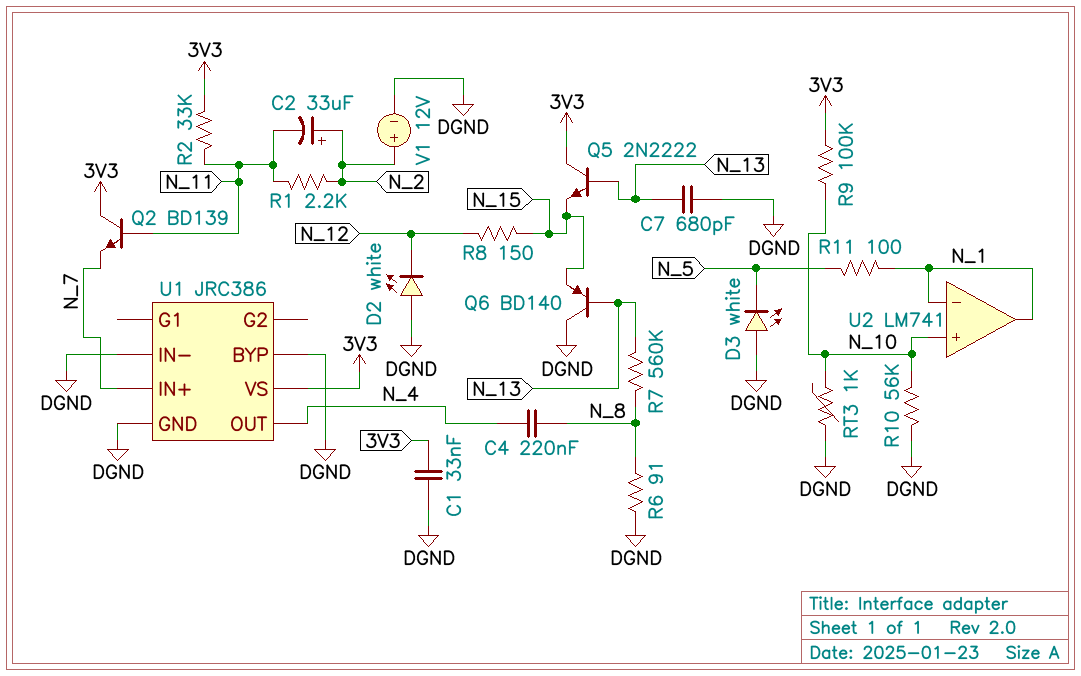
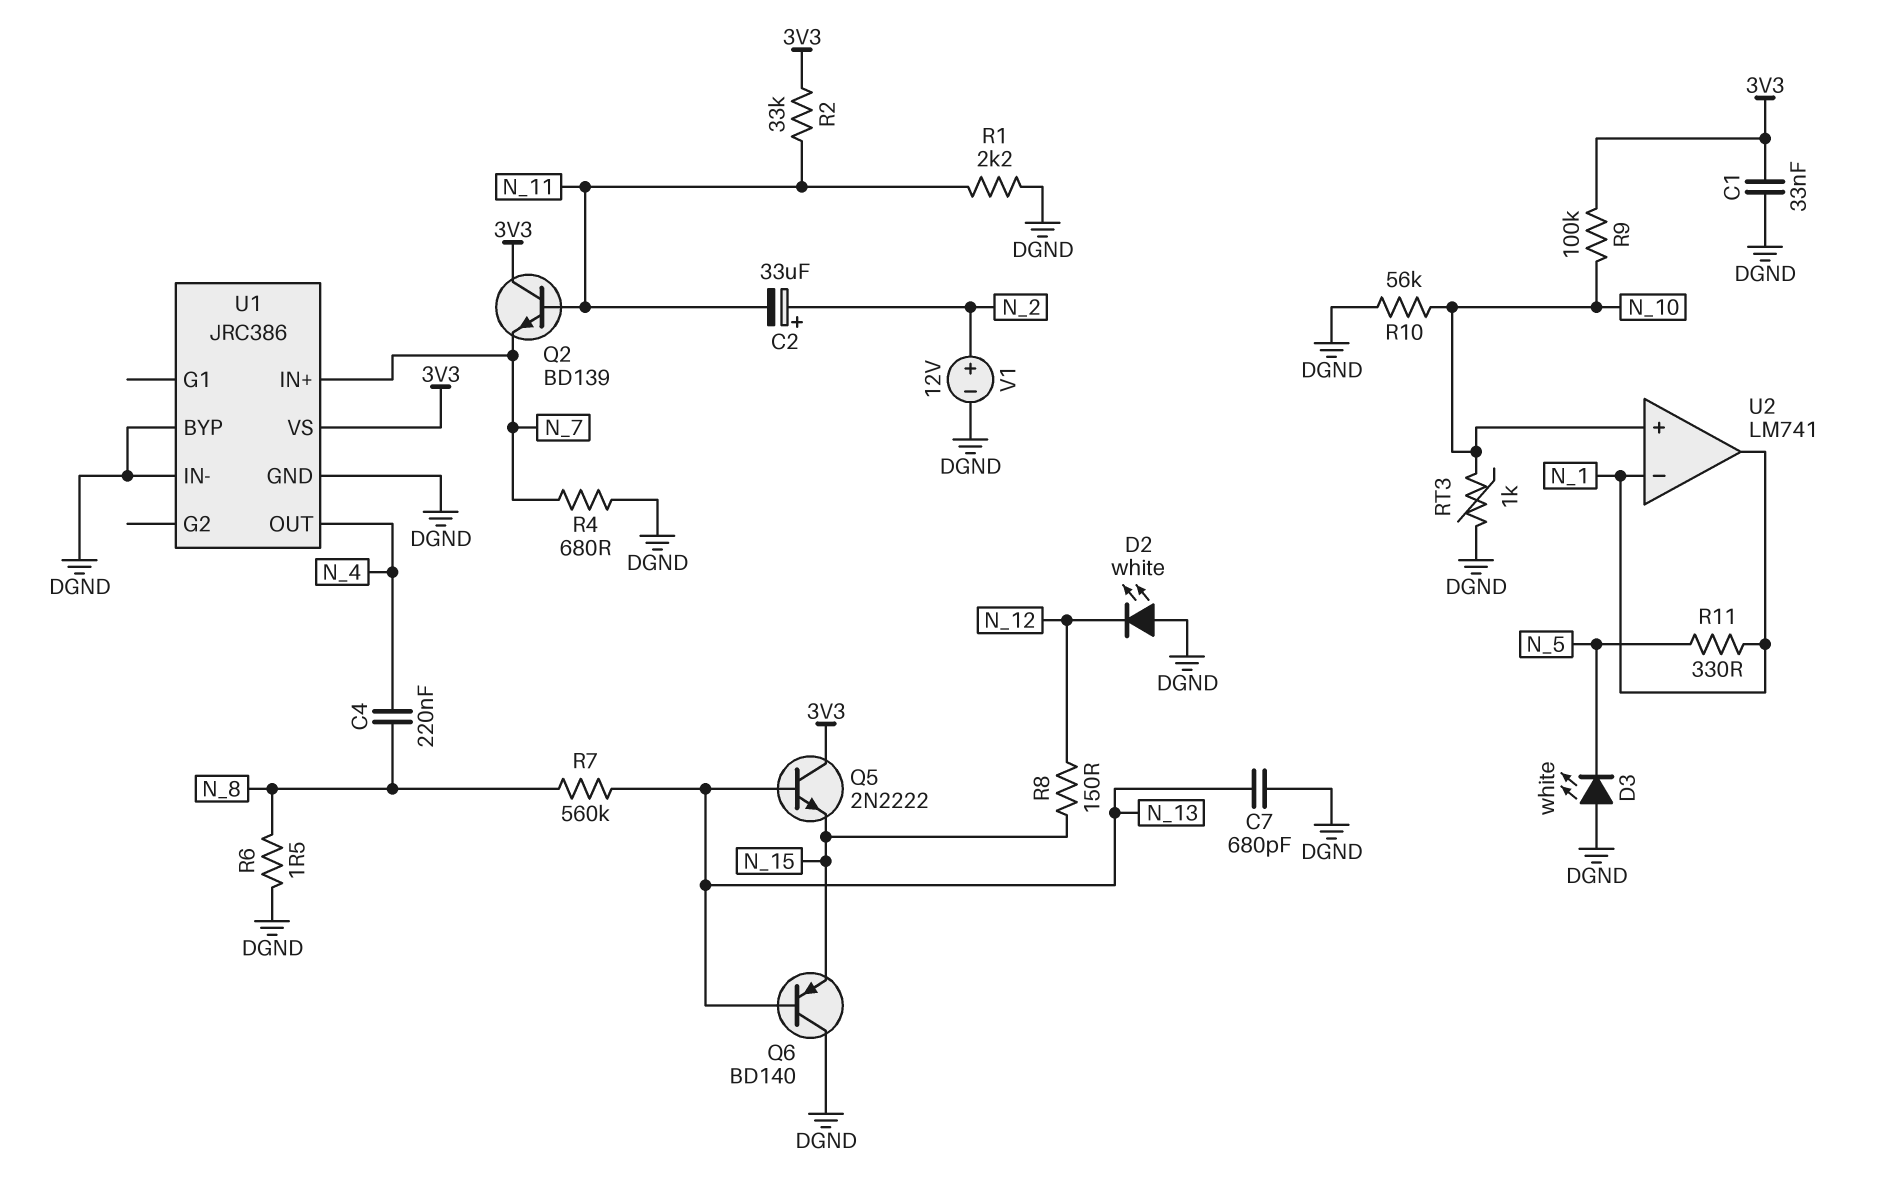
R1: 2.2k (N_2, N_11) -> 2.2k (DGND, N_11)
R4: none -> 680 (DGND, N_7)
R6: 91 (DGND, N_8) -> 1.5 (DGND, N_8)
R11: 100 (N_1, N_5) -> 330 (N_1, N_5)

